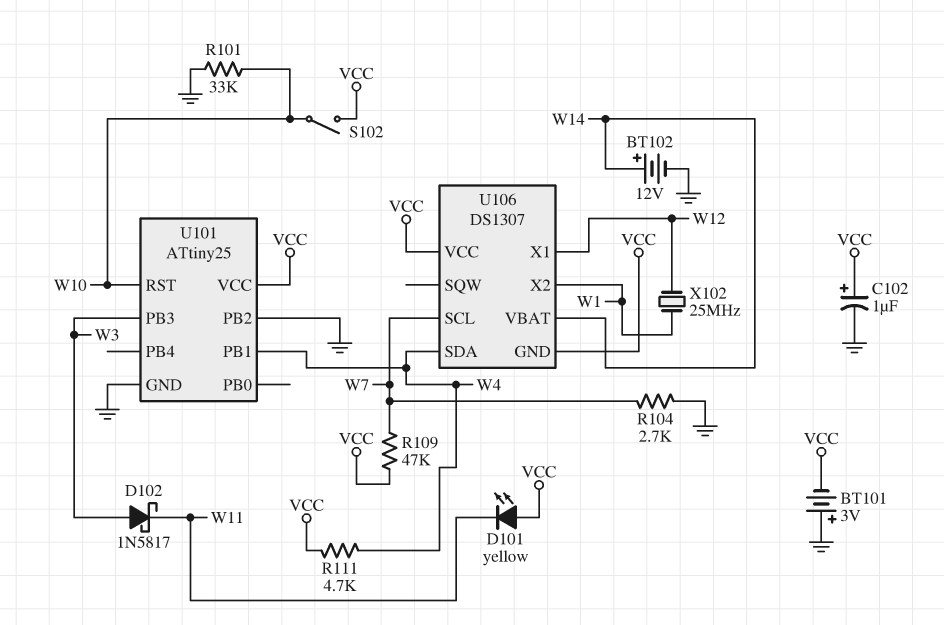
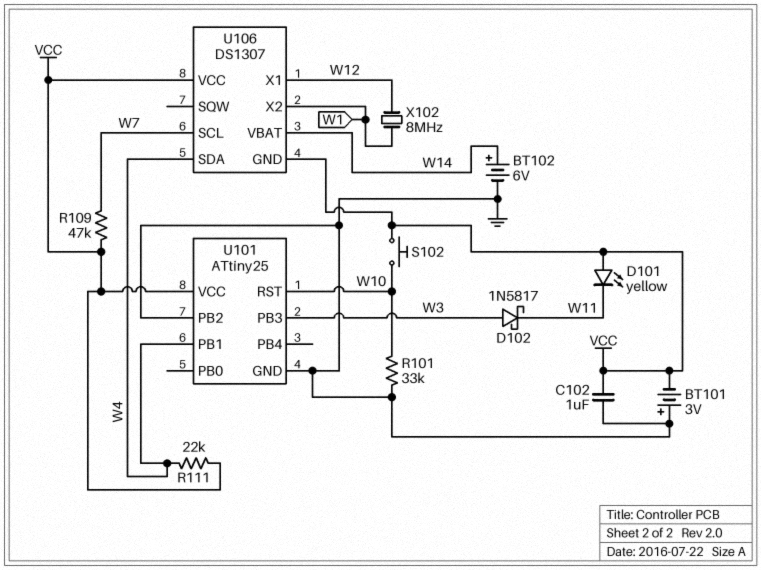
BT102: 12V (plus W14, minus GND) -> 6V (plus W14, minus GND)
C102: 1uF (plus VCC, minus GND) -> 1uF (GND, VCC)
R104: 2.7k (GND, W7) -> none
R111: 4.7k (VCC, W4) -> 22k (VCC, W4)
S102: switch (VCC, W10) -> button (VCC, W10)
X102: 25MHz (W1, W12) -> 8MHz (W1, W12)

